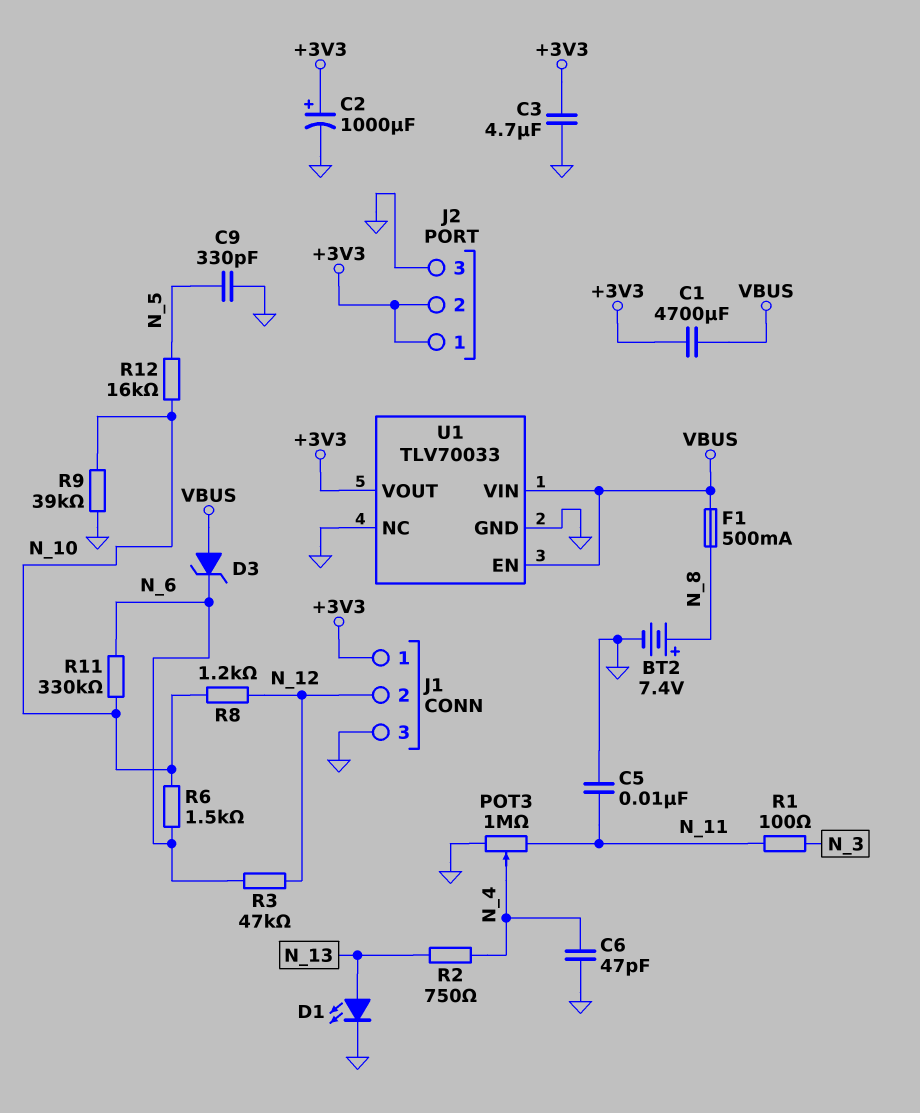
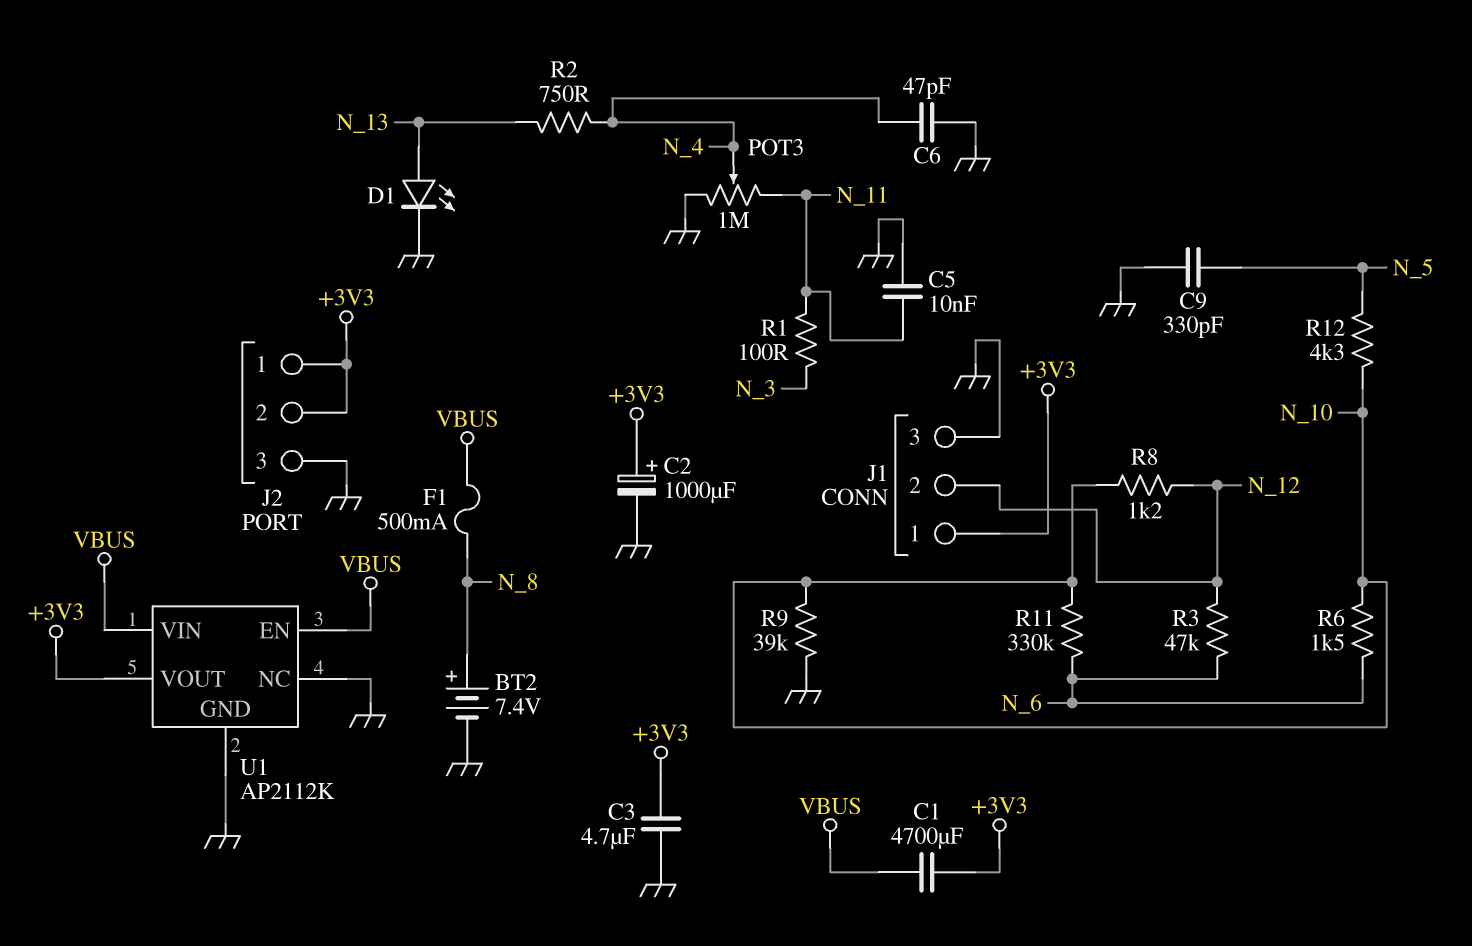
D3: zener (A VBUS, K N_6) -> none
R12: 16k (N_5, N_10) -> 4.3k (N_5, N_10)
U1: TLV70033 -> AP2112K

